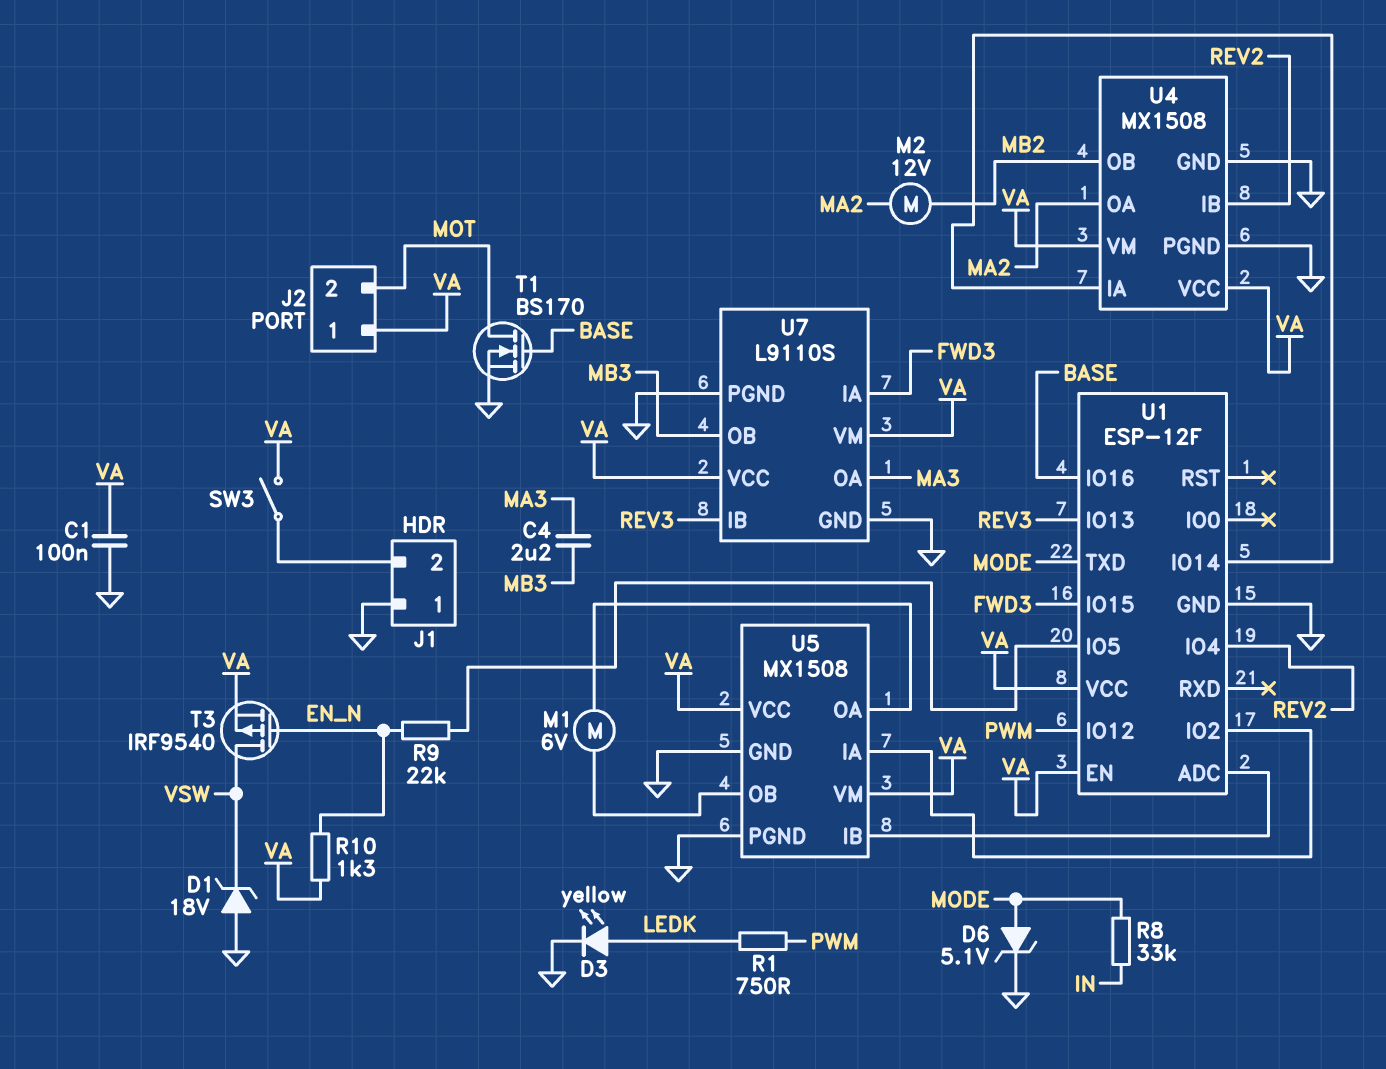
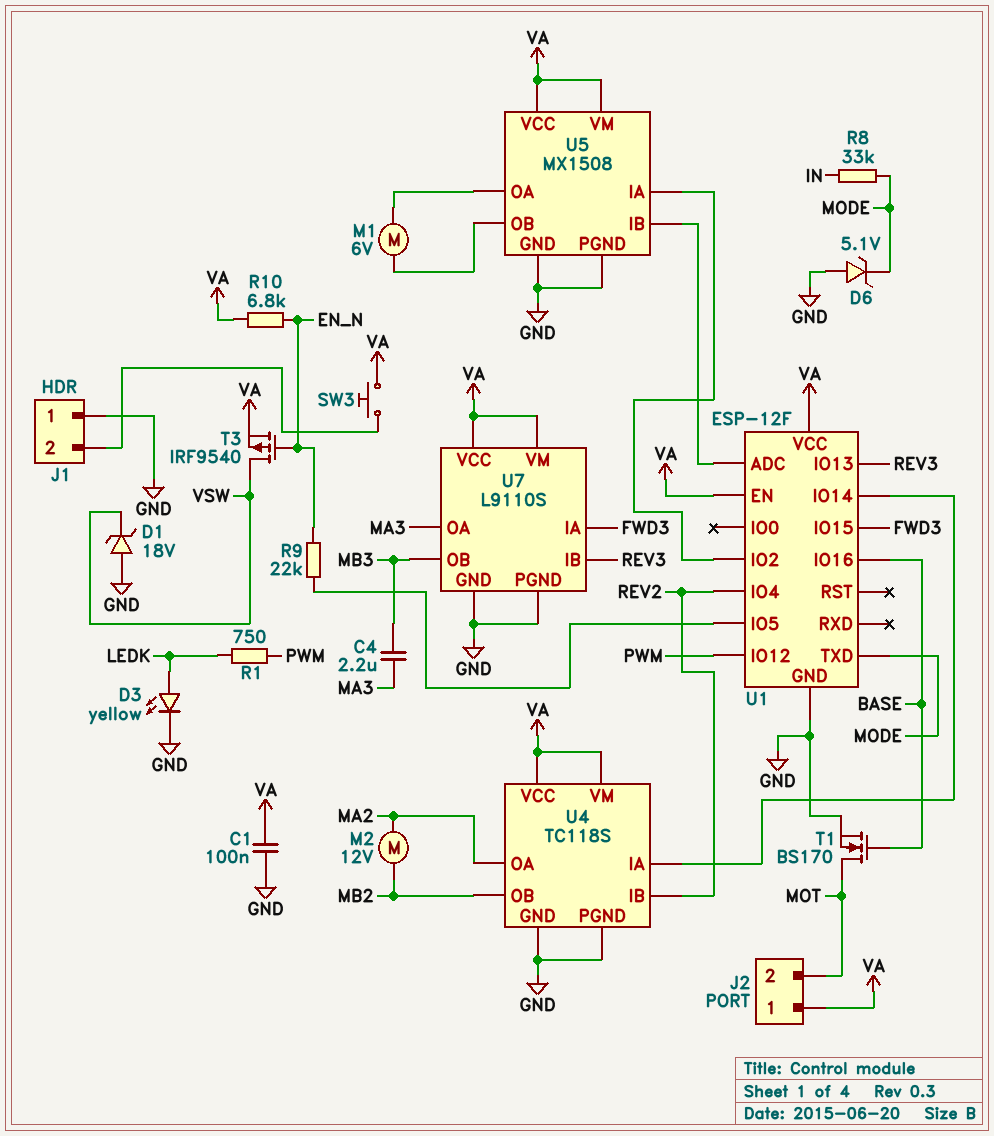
D6: zener 5.1V (A MODE, K GND) -> zener 5.1V (A GND, K MODE)
R10: 1.3k (EN_N, VA) -> 6.8k (EN_N, VA)
SW3: switch (J1/2, VA) -> button (J1/2, VA)
U4: MX1508 -> TC118S

